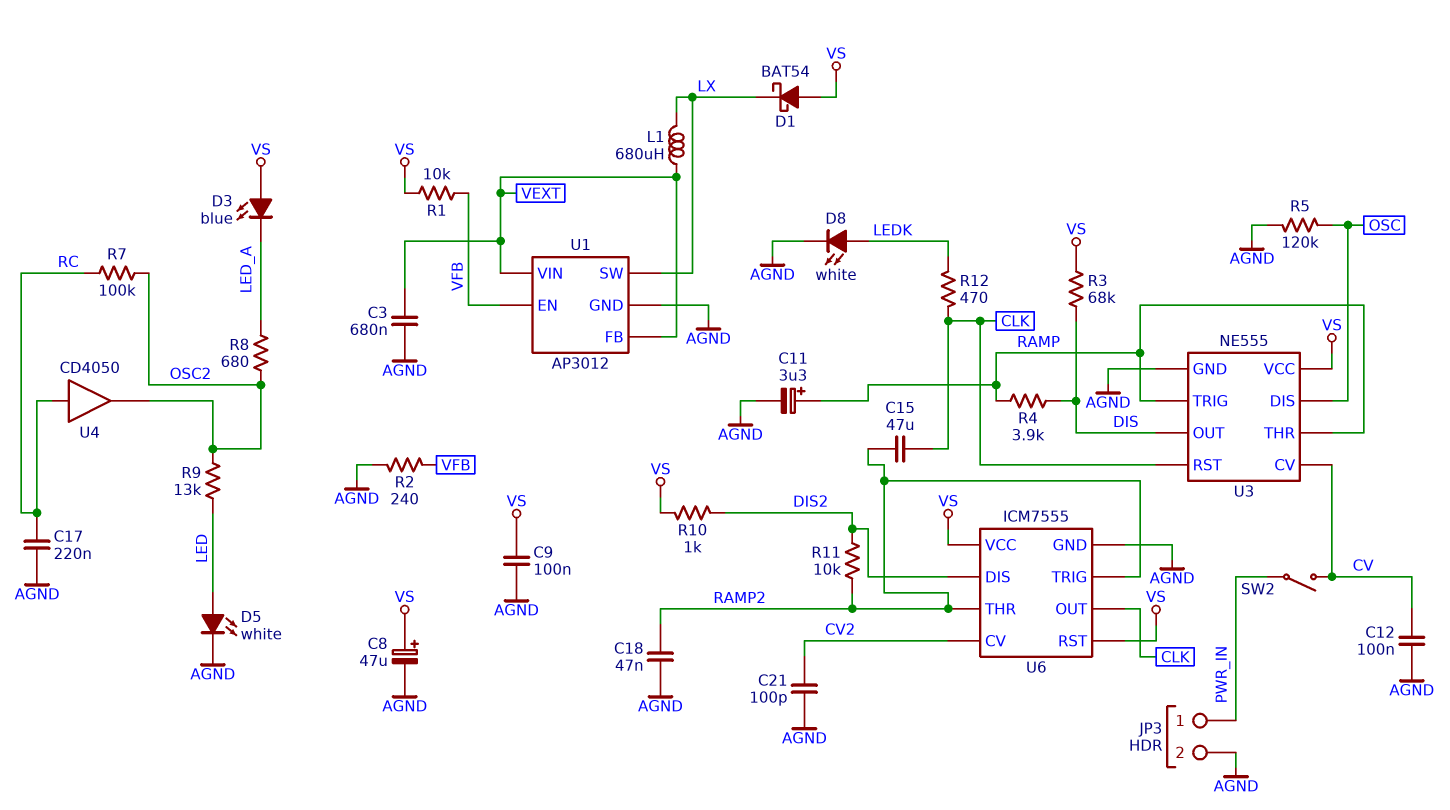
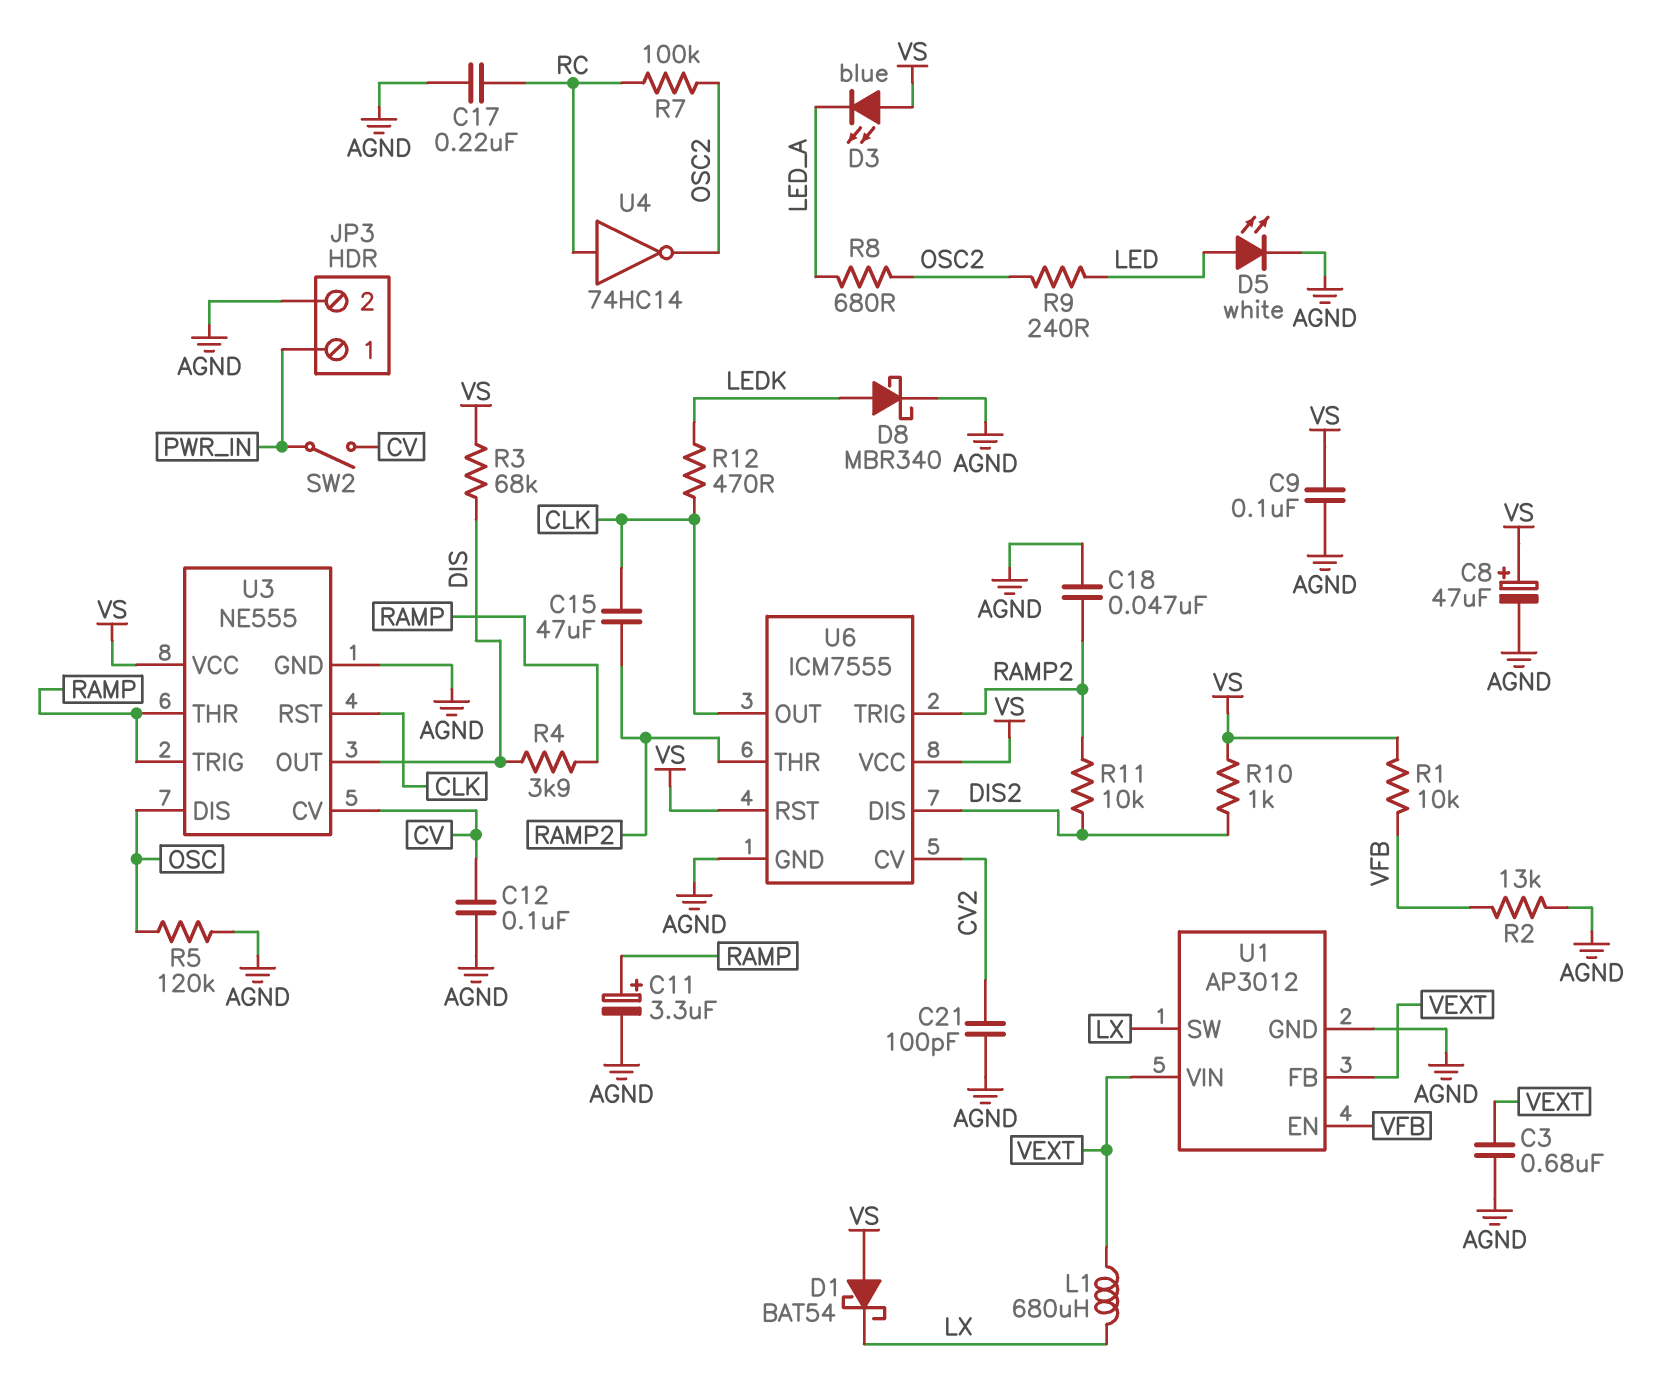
D8: LED white (A LEDK, K AGND) -> schottky MBR340 (A LEDK, K AGND)
R2: 240 (AGND, VFB) -> 13k (AGND, VFB)
R9: 13k (LED, OSC2) -> 240 (LED, OSC2)
U4: buffer CD4050 (in RC, out OSC2) -> NOT 74HC14 (in RC, out OSC2)

